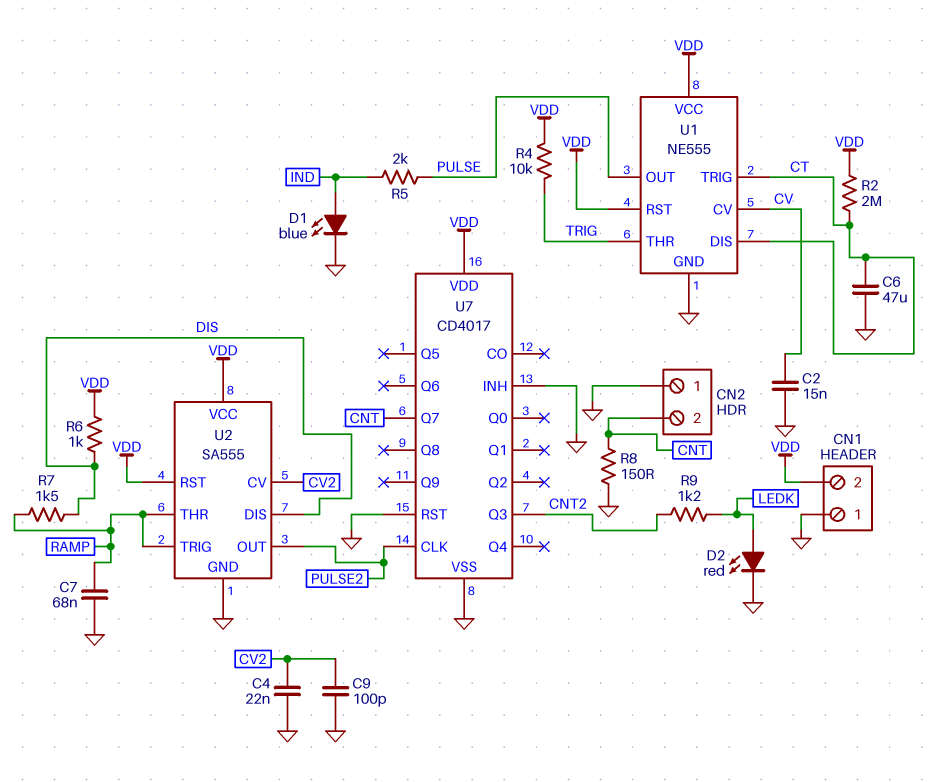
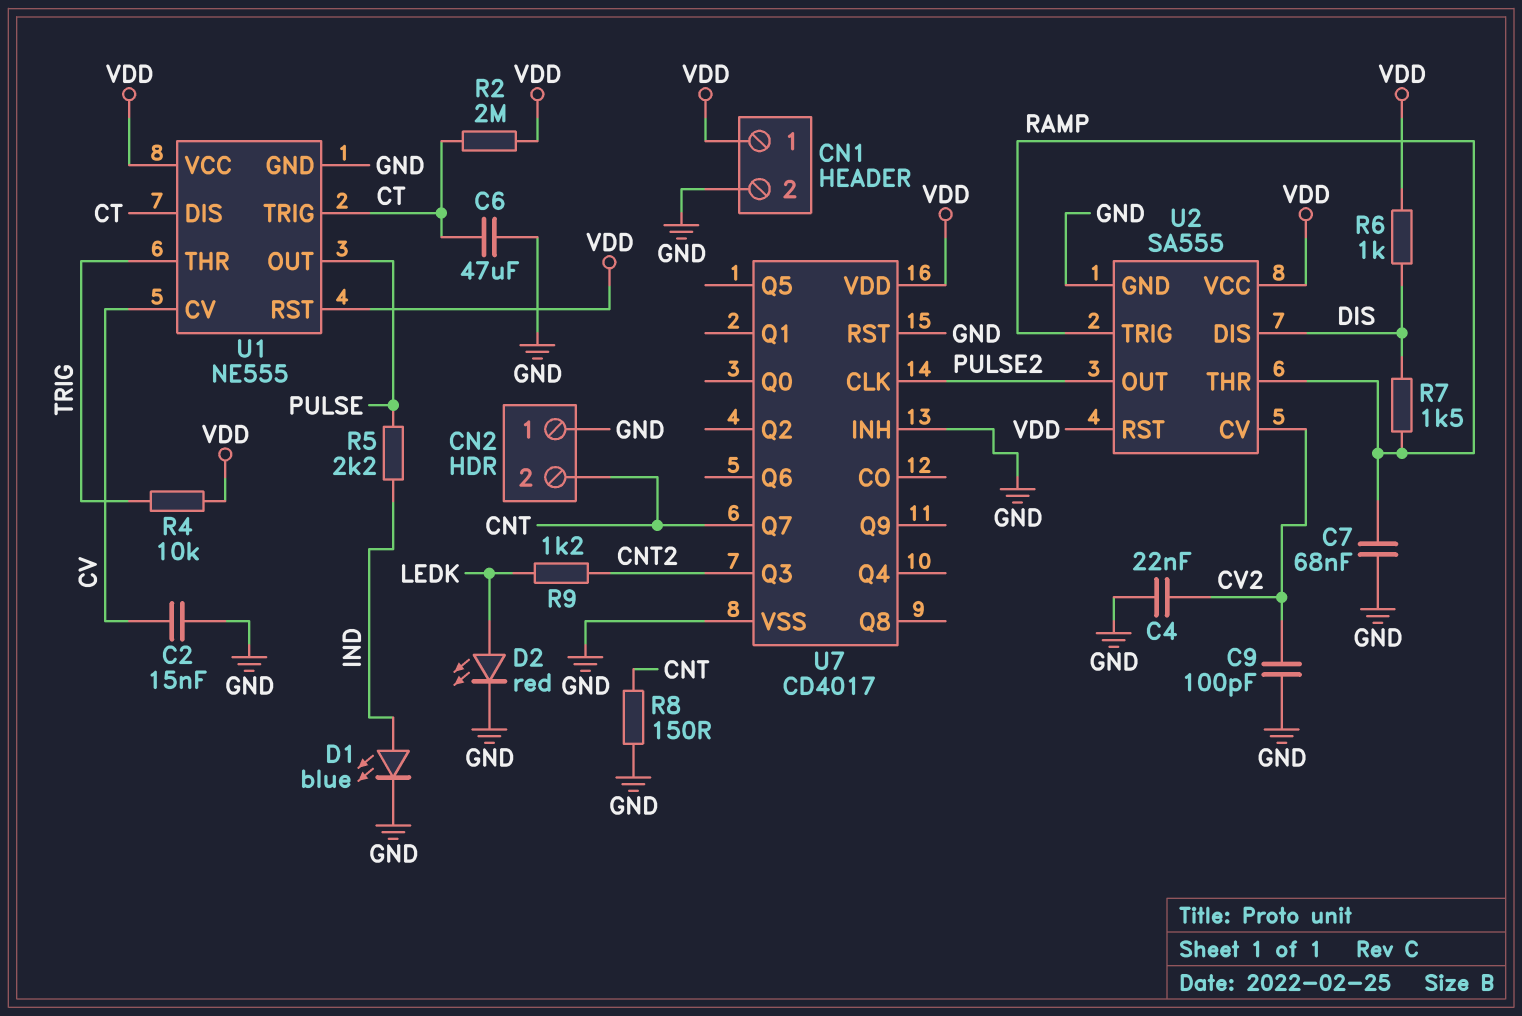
CN1 pin 1: GND -> VDD
CN1 pin 2: VDD -> GND
R5: 2k (IND, PULSE) -> 2.2k (IND, PULSE)

